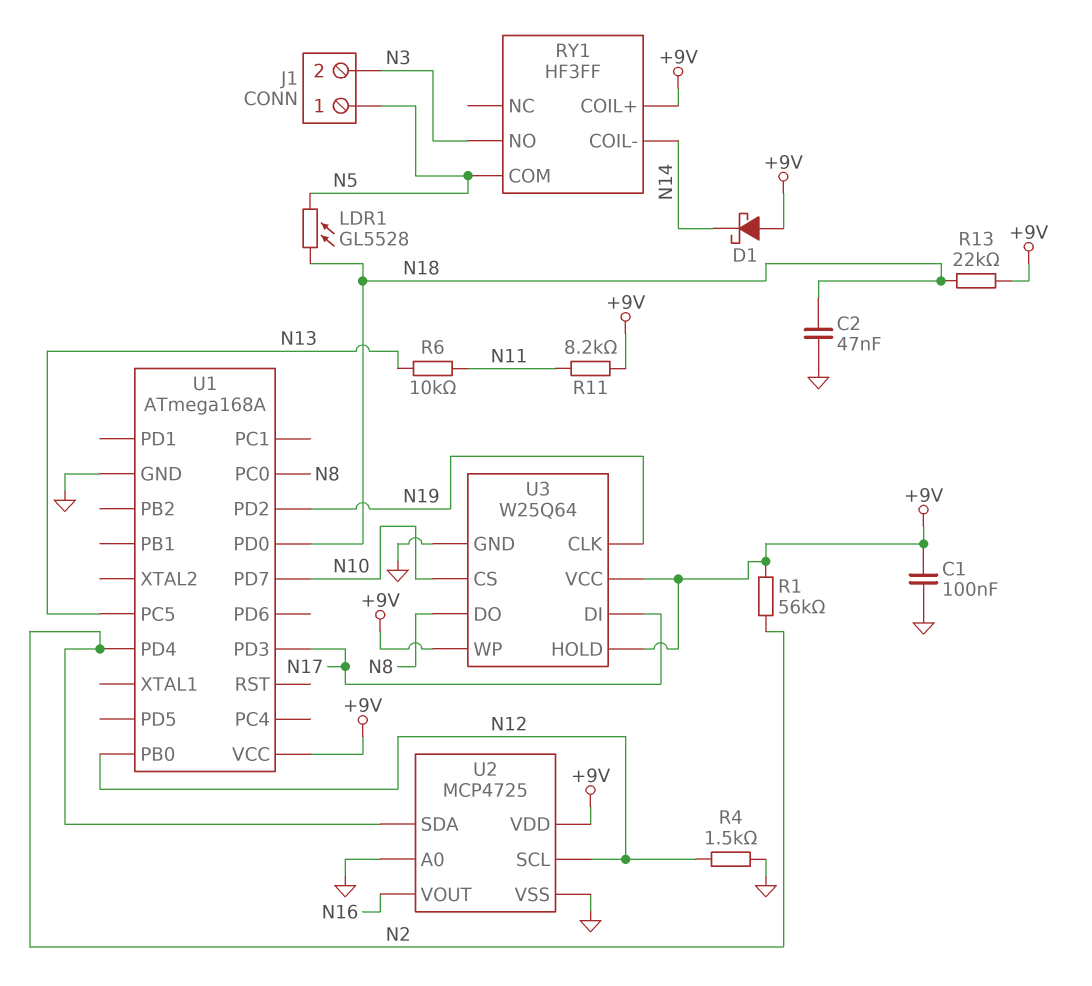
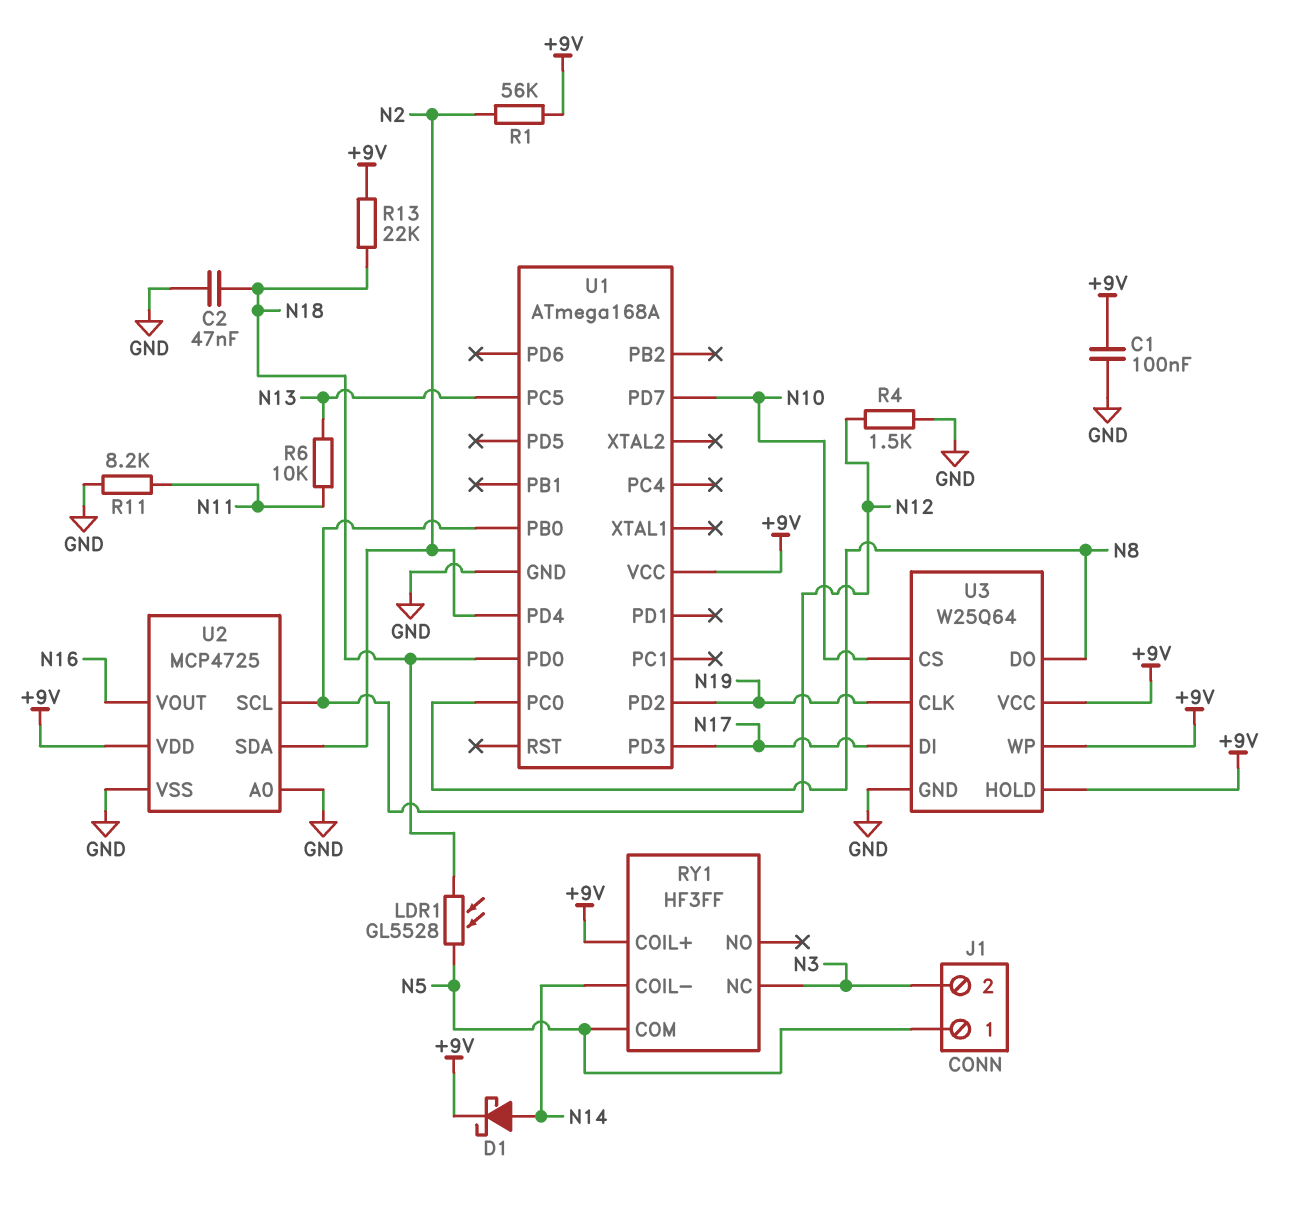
D1: schottky (A +9V, K N14) -> schottky (A N14, K +9V)
R11: 8.2k (+9V, N11) -> 8.2k (GND, N11)
RY1 pin NC: none -> N3
RY1 pin NO: N3 -> none

